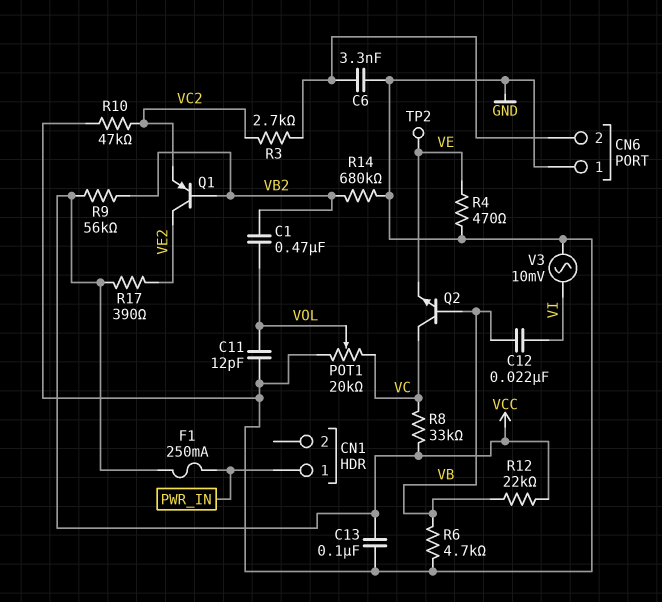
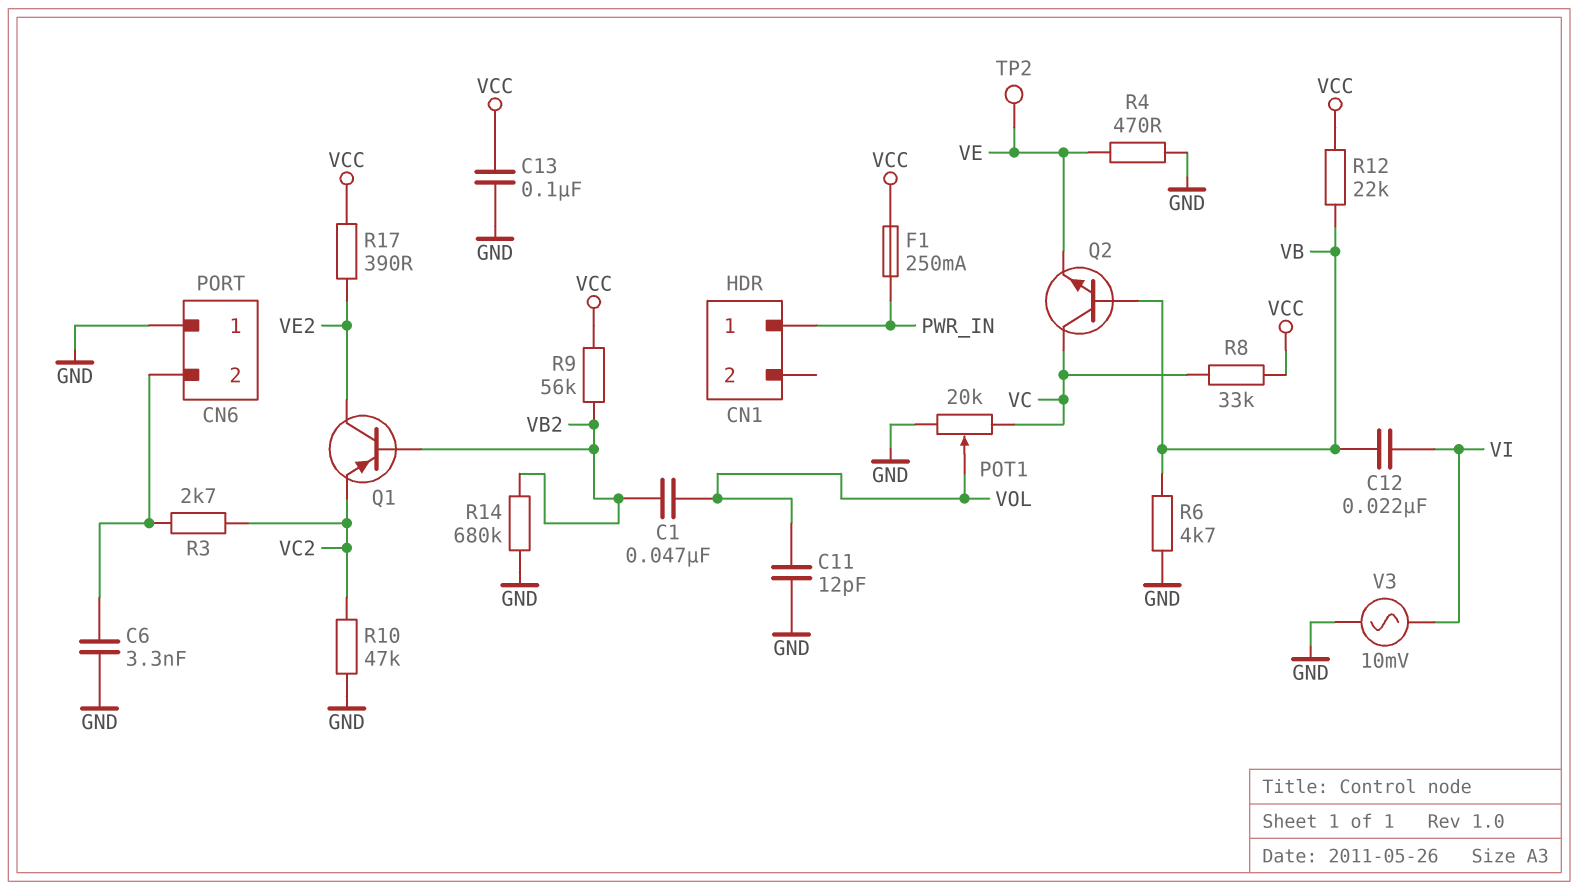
C1: 470nF (VB2, VOL) -> 47nF (VB2, VOL)

